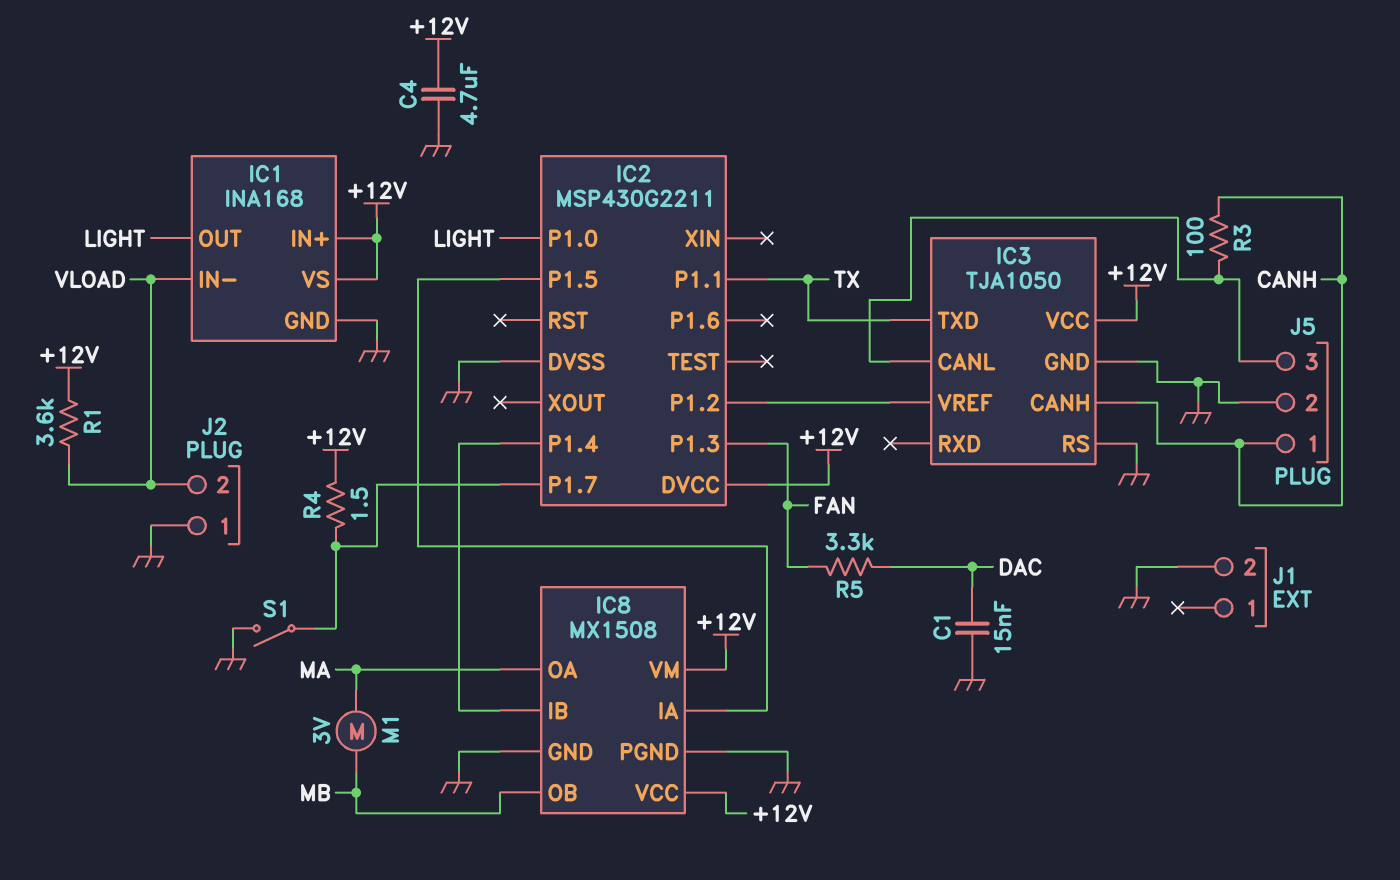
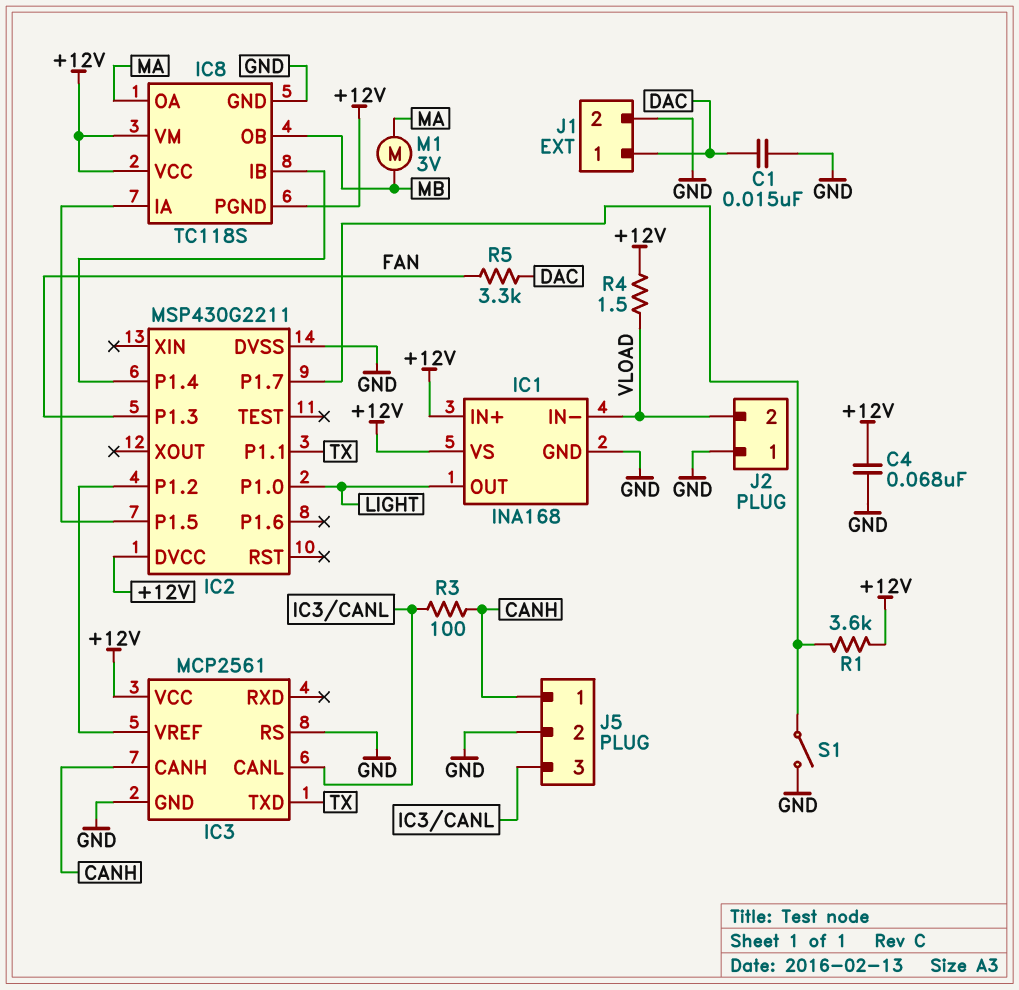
C4: 4.7uF (+12V, GND) -> 68nF (+12V, GND)
IC3: TJA1050 -> MCP2561
IC8: MX1508 -> TC118S
IC8 pin PGND: GND -> +12V
J1 pin 1: none -> DAC
R1: 3.6k (+12V, VLOAD) -> 3.6k (+12V, IC2/P1.7)
R4: 1.5 (+12V, IC2/P1.7) -> 1.5 (+12V, VLOAD)

